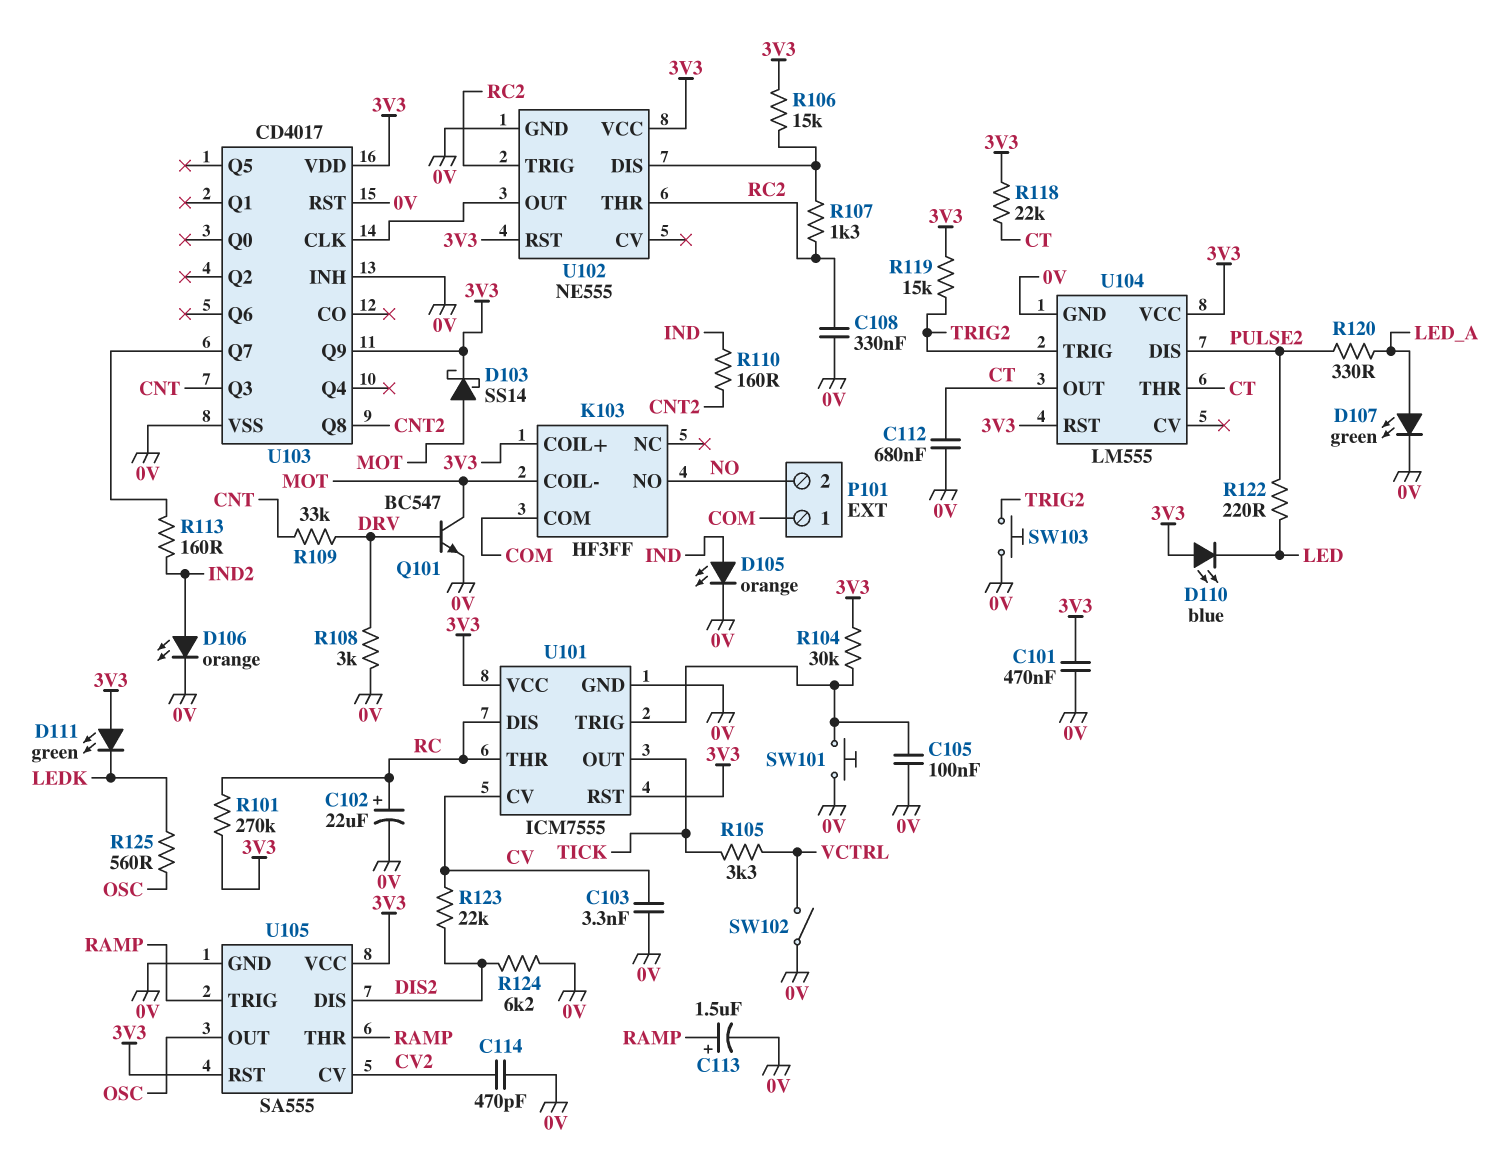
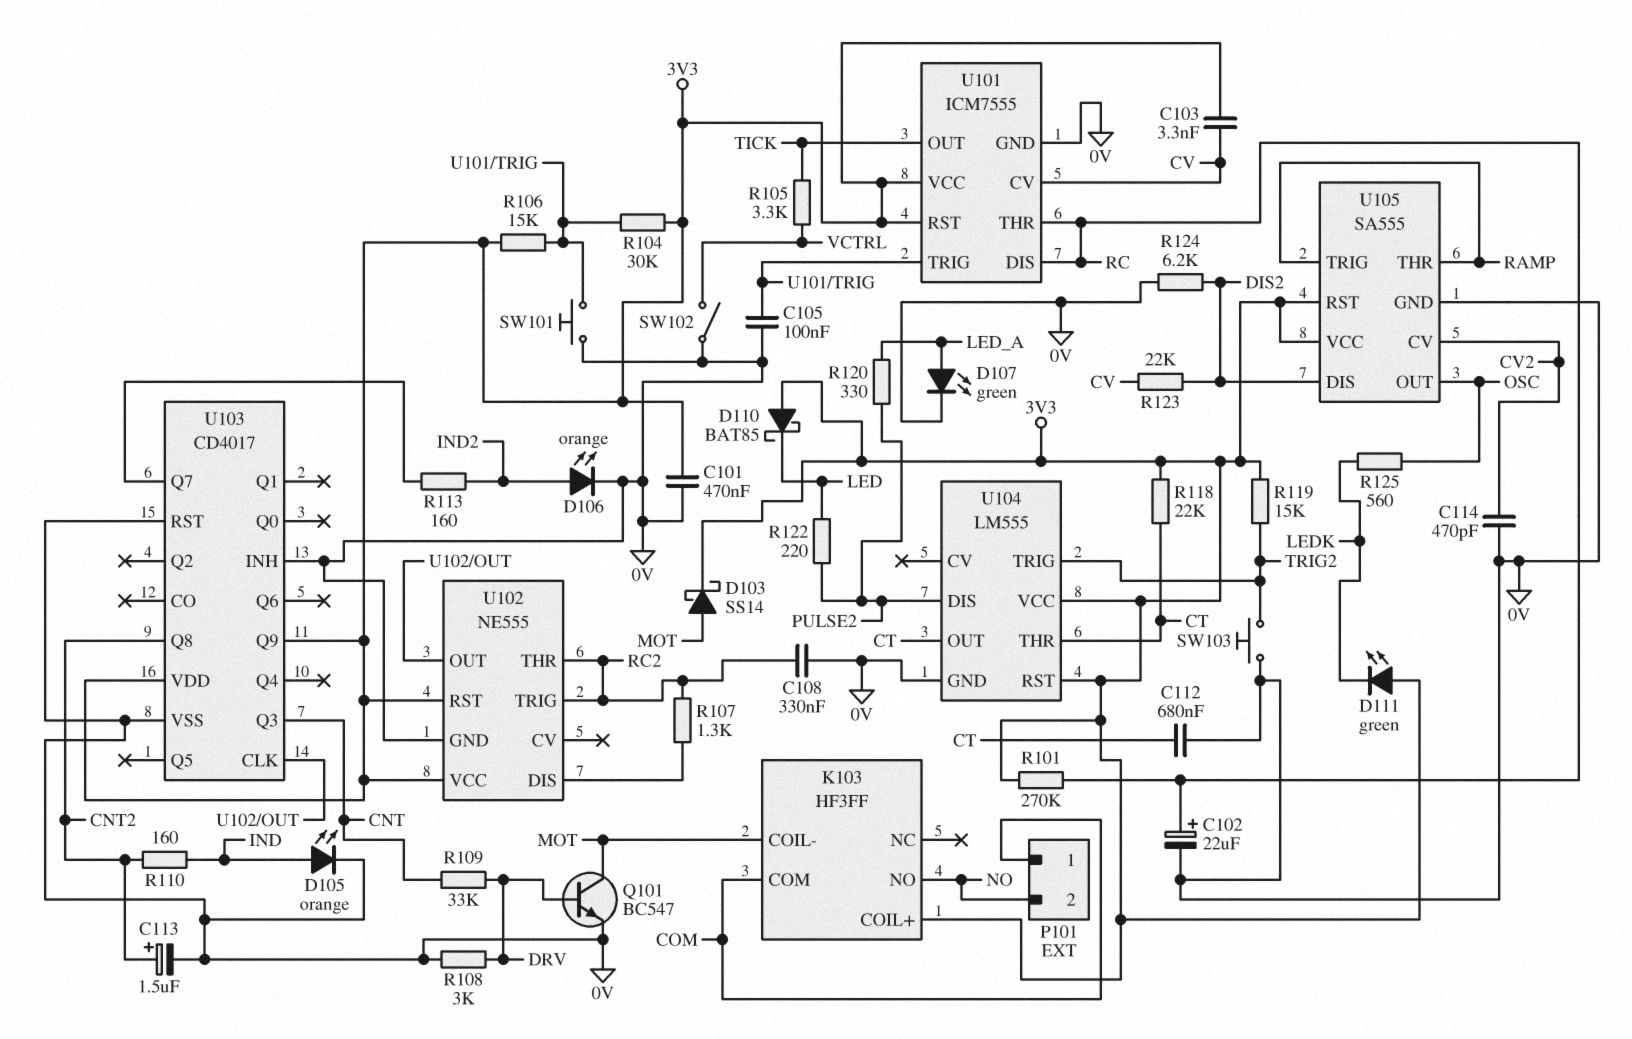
C103: 3.3nF (0V, CV) -> 3.3nF (3V3, CV)
C113: 1.5uF (plus RAMP, minus 0V) -> 1.5uF (plus CNT2, minus 0V)
D110: LED blue (A 3V3, K LED) -> schottky BAT85 (A 3V3, K LED)
R106: 15k (3V3, U102/DIS) -> 15k (3V3, U101/TRIG)

